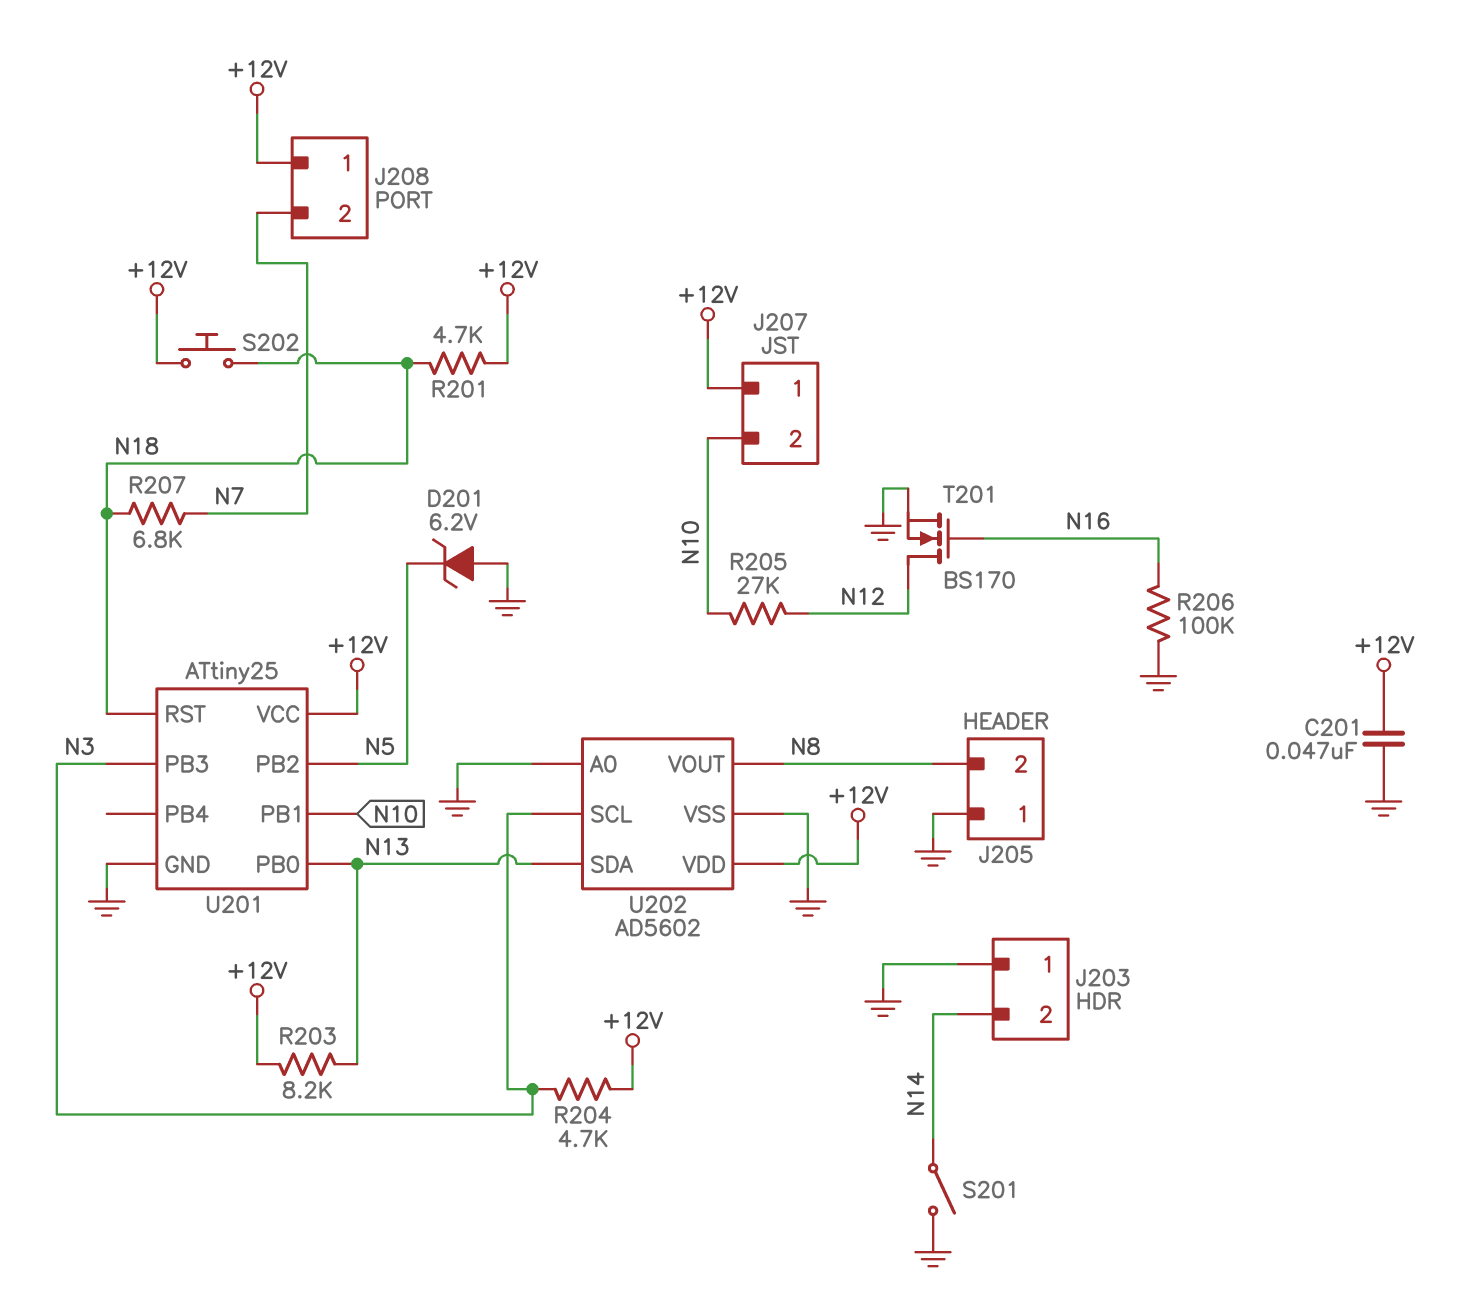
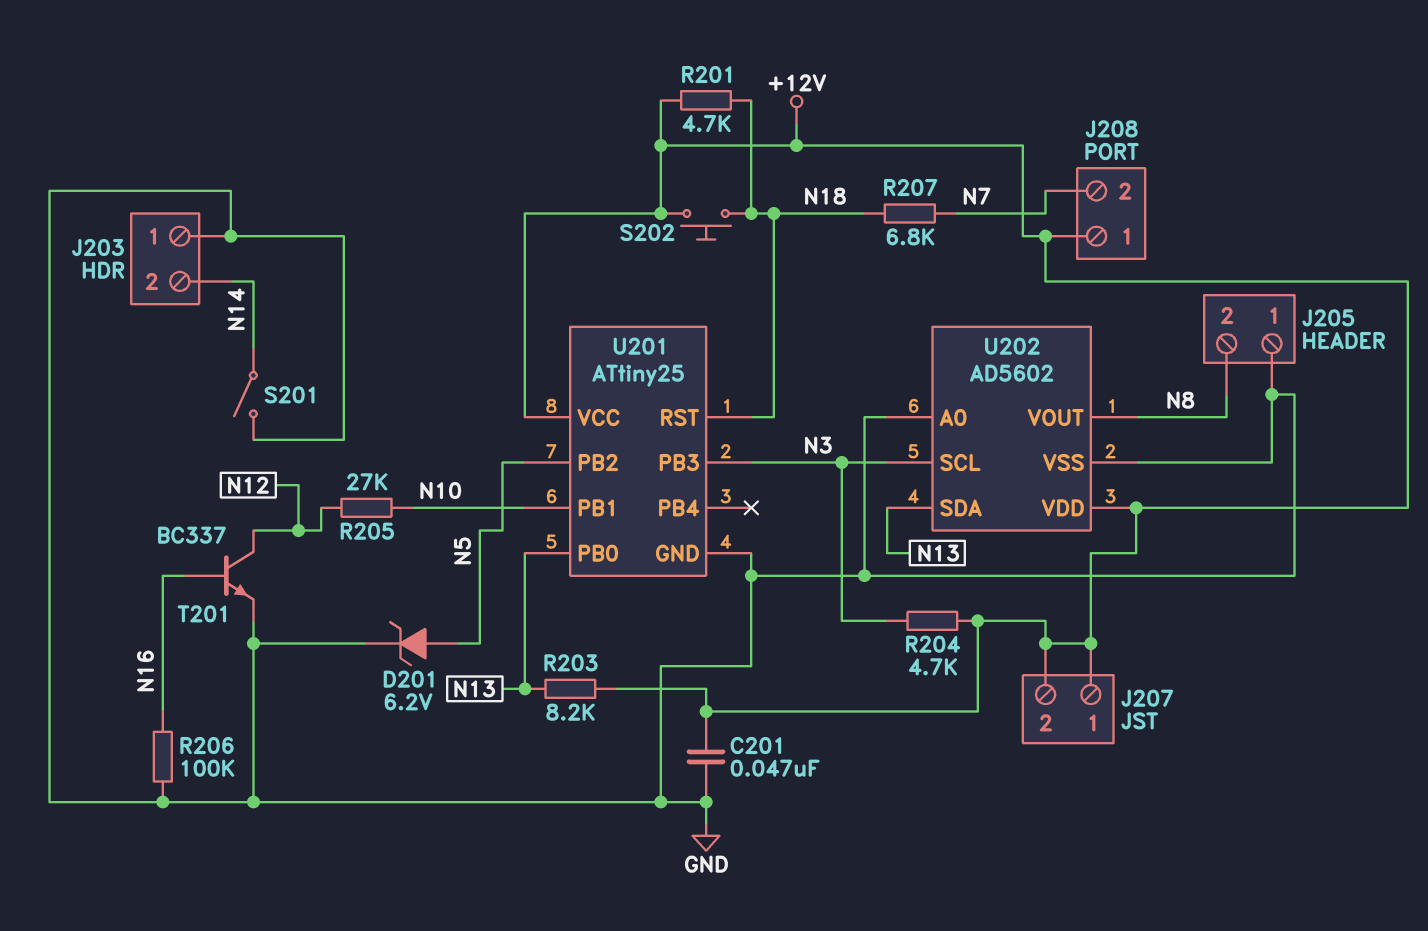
D201: zener 6.2V (A GND, K N5) -> zener 6.2V (A N5, K GND)
J207 pin 2: N10 -> +12V
T201: NMOS BS170 (G N16, D N12, S GND) -> NPN BC337 (B N16, C N12, E GND)

